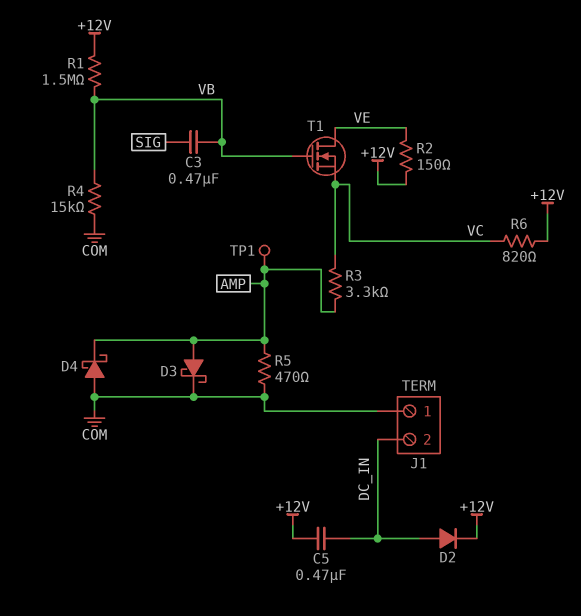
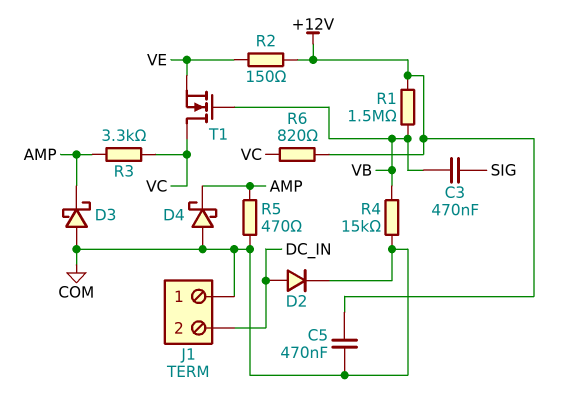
C5: 470nF (+12V, DC_IN) -> 470nF (+12V, COM)
D2: diode (A DC_IN, K +12V) -> diode (A DC_IN, K COM)
D3: schottky (A AMP, K COM) -> schottky (A COM, K AMP)
T1: NMOS (G VB, D VE, S VC) -> NMOS (G VB, D VC, S VE)
TP1: test point (AMP) -> none

